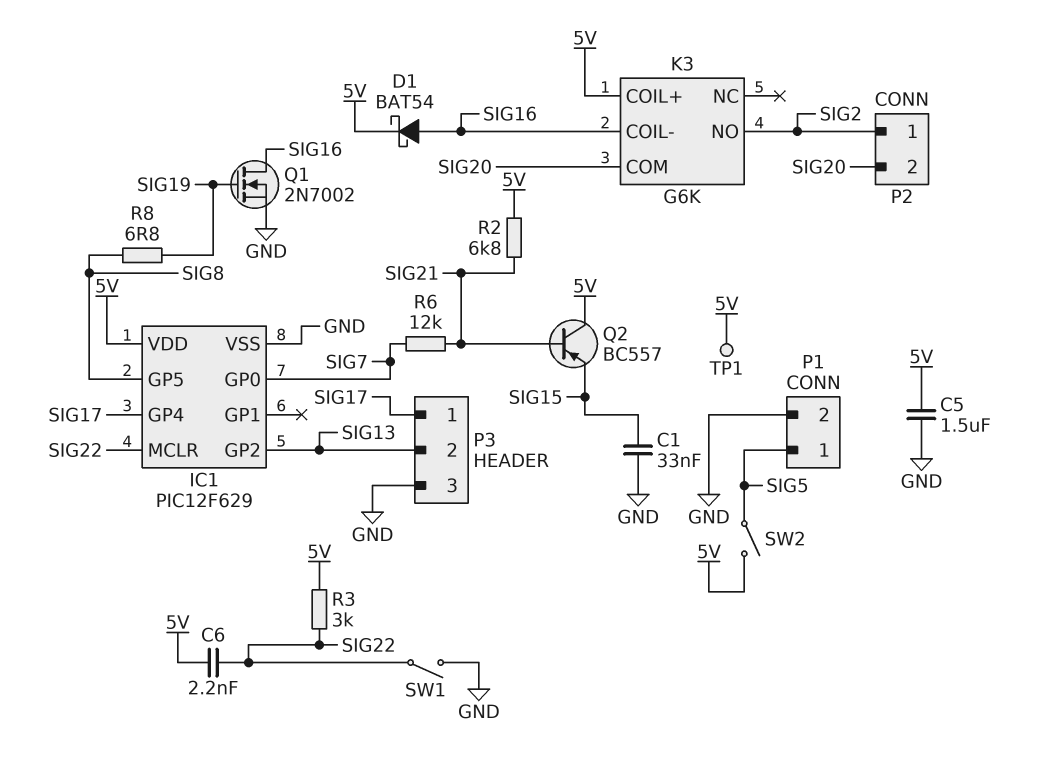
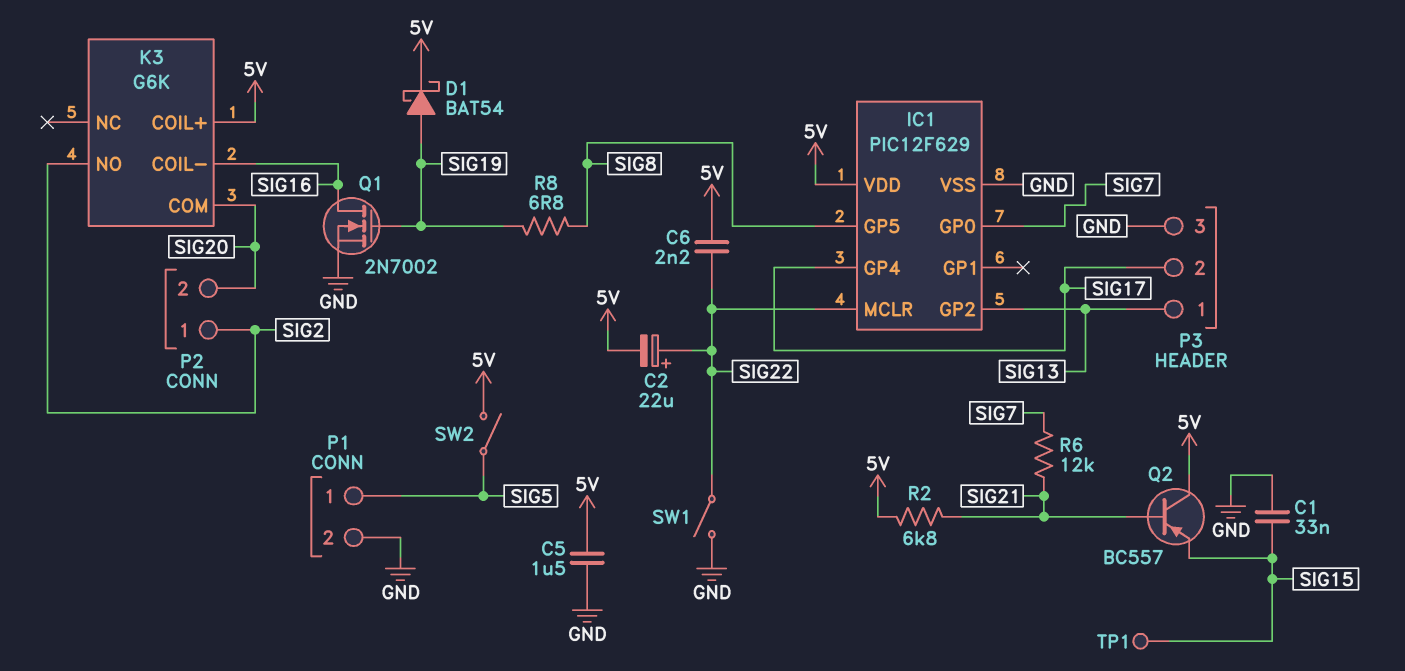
C2: none -> 22uF (plus SIG22, minus 5V)
D1: schottky BAT54 (A SIG16, K 5V) -> schottky BAT54 (A SIG19, K 5V)
P3 pin 1: SIG17 -> SIG13
P3 pin 2: SIG13 -> SIG17
R3: 3k (5V, SIG22) -> none
TP1: test point (5V) -> test point (SIG15)

